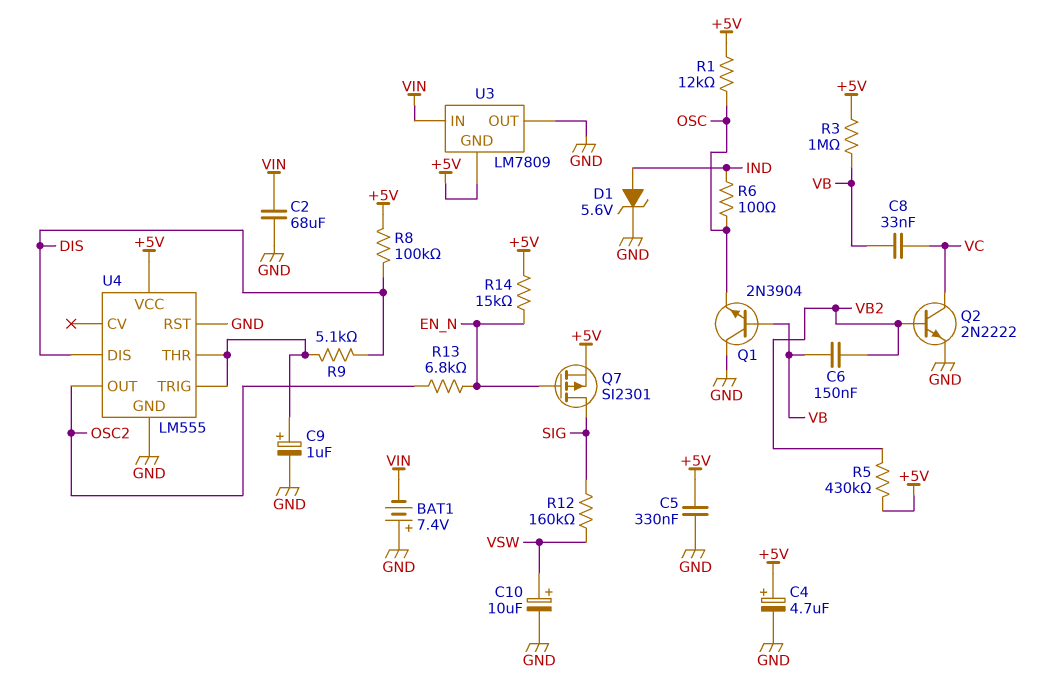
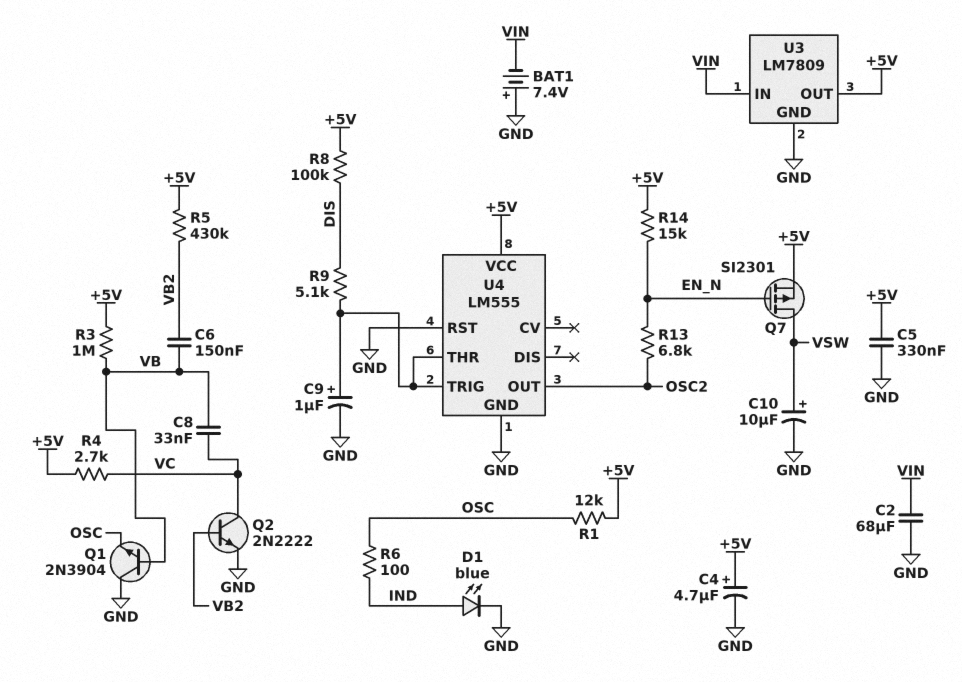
D1: zener 5.6V (A IND, K GND) -> LED blue (A IND, K GND)
Q7: PMOS SI2301 (G EN_N, D SIG, S +5V) -> PMOS SI2301 (G EN_N, D VSW, S +5V)
R4: none -> 2.7k (+5V, VC)
R12: 160k (SIG, VSW) -> none
U3 pin GND: +5V -> GND
U3 pin OUT: GND -> +5V
U4 pin DIS: DIS -> none

